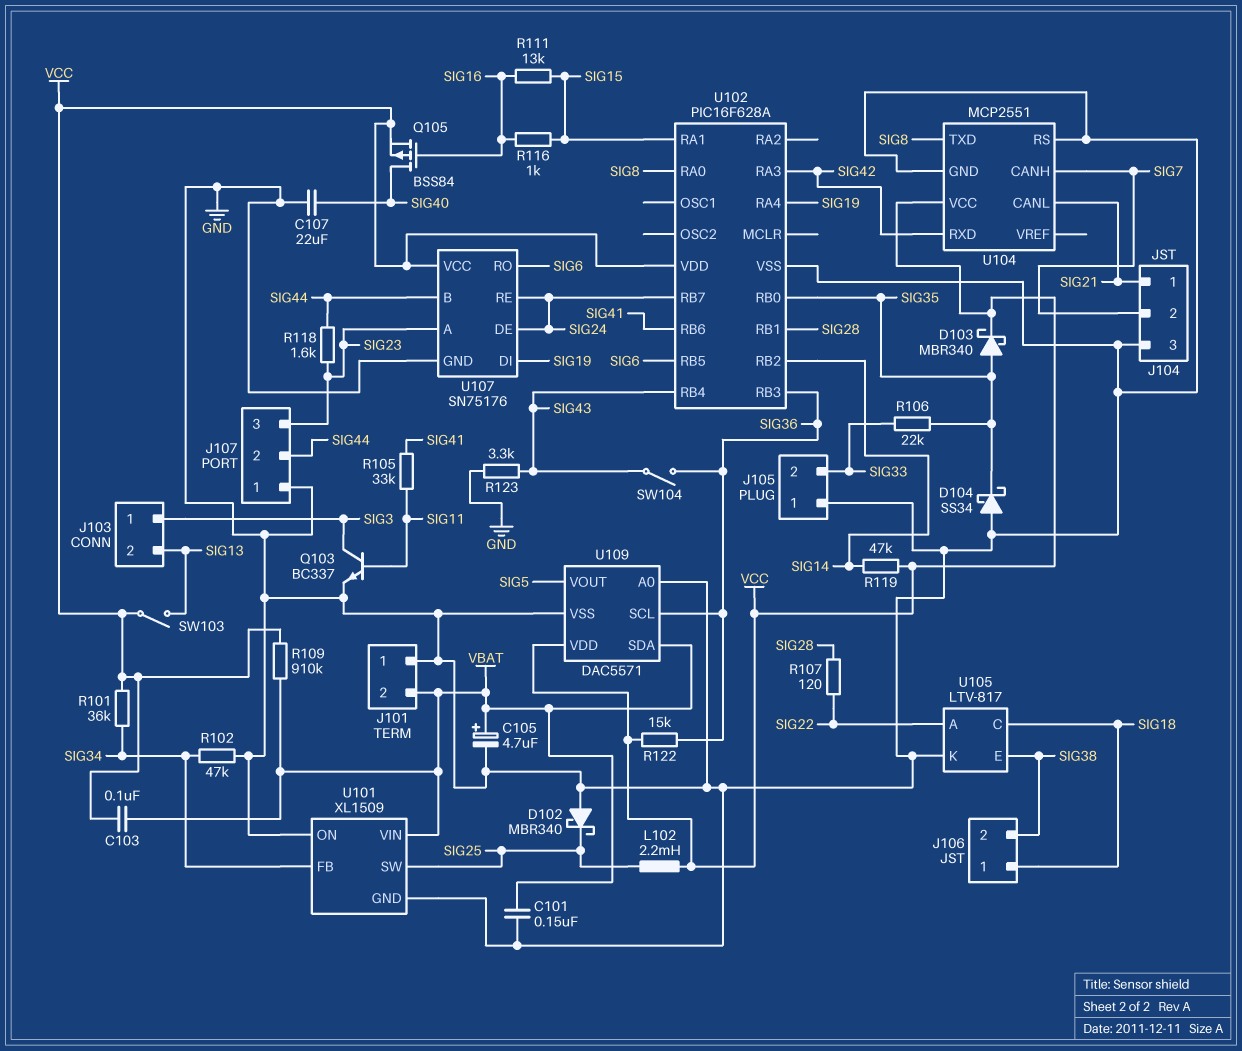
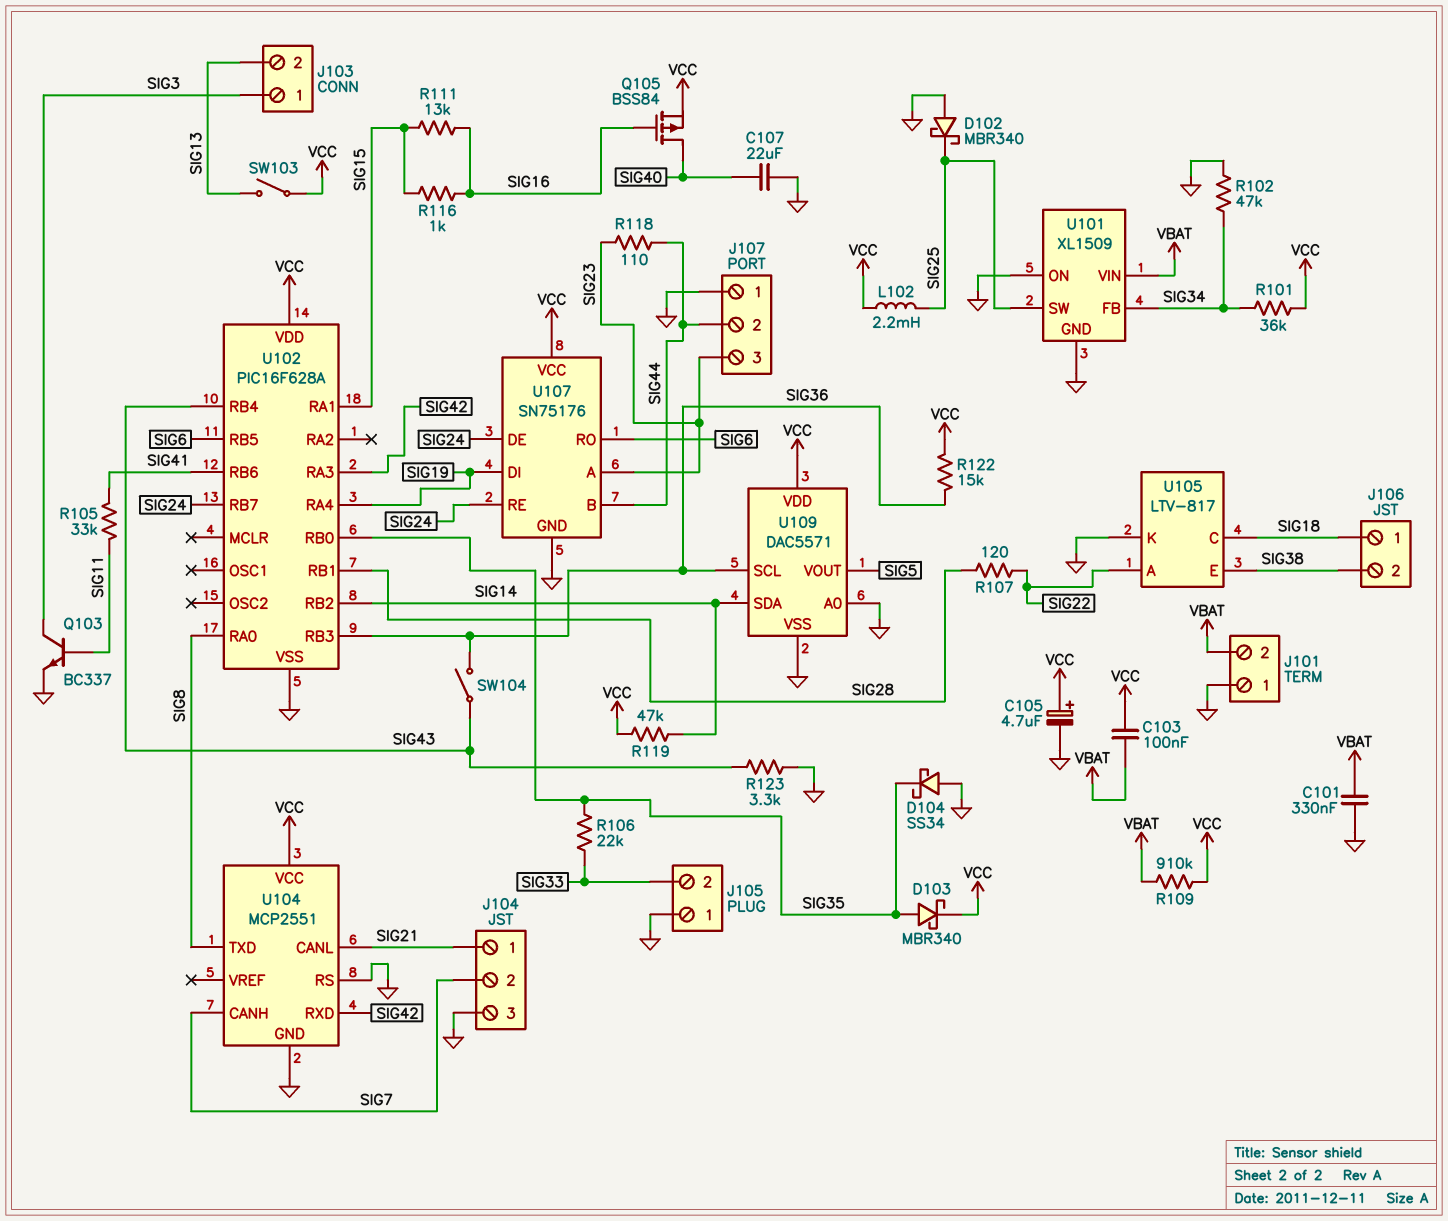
C101: 150nF (GND, VBAT) -> 330nF (GND, VBAT)
C105: 4.7uF (plus VBAT, minus GND) -> 4.7uF (plus VCC, minus GND)
R118: 1.6k (SIG23, SIG44) -> 110 (SIG23, SIG44)
U109 pin SDA: VBAT -> SIG14

